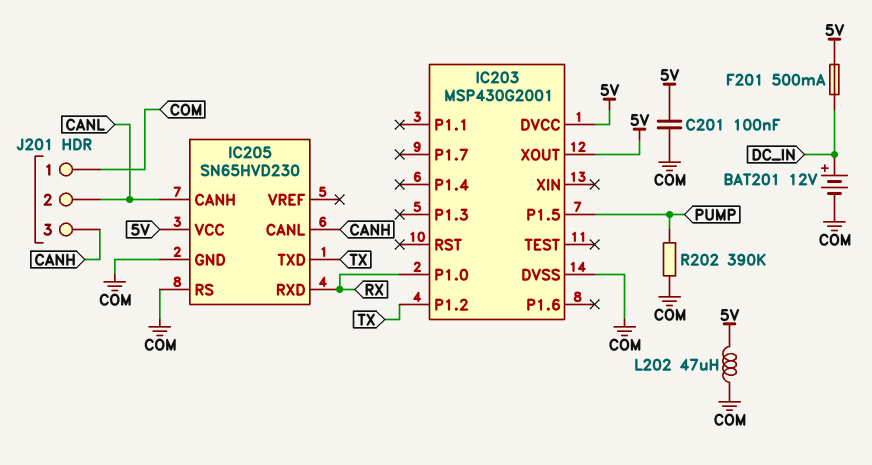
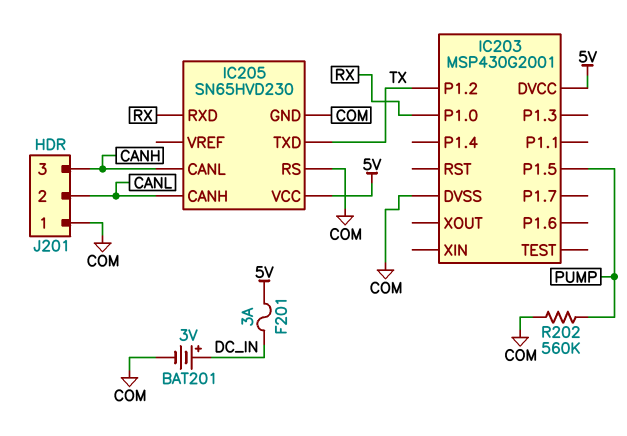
BAT201: 12V (plus DC_IN, minus COM) -> 3V (plus DC_IN, minus COM)
C201: 100nF (5V, COM) -> none
F201: 500mA (5V, DC_IN) -> 3A (5V, DC_IN)
IC203 pin XOUT: 5V -> none
L202: 47uH (5V, COM) -> none
R202: 390k (COM, PUMP) -> 560k (COM, PUMP)

